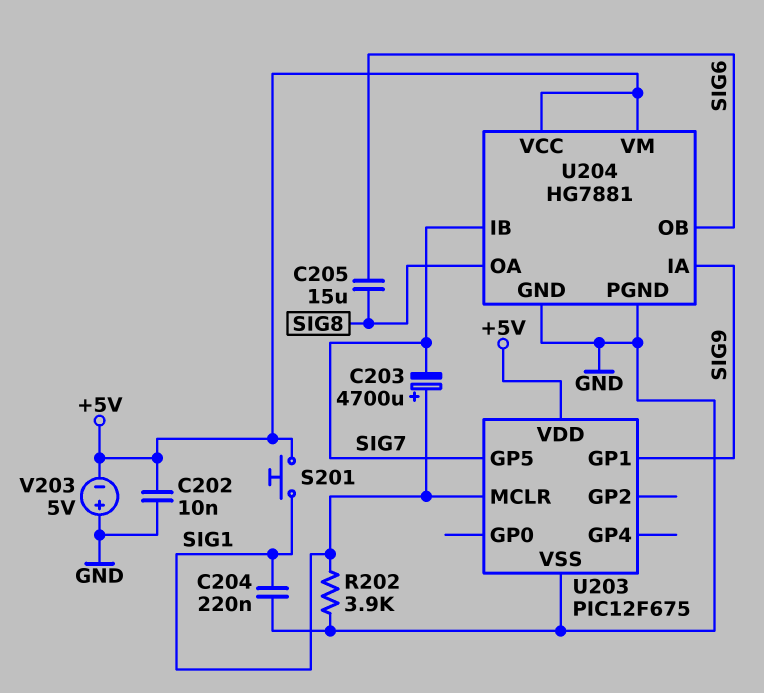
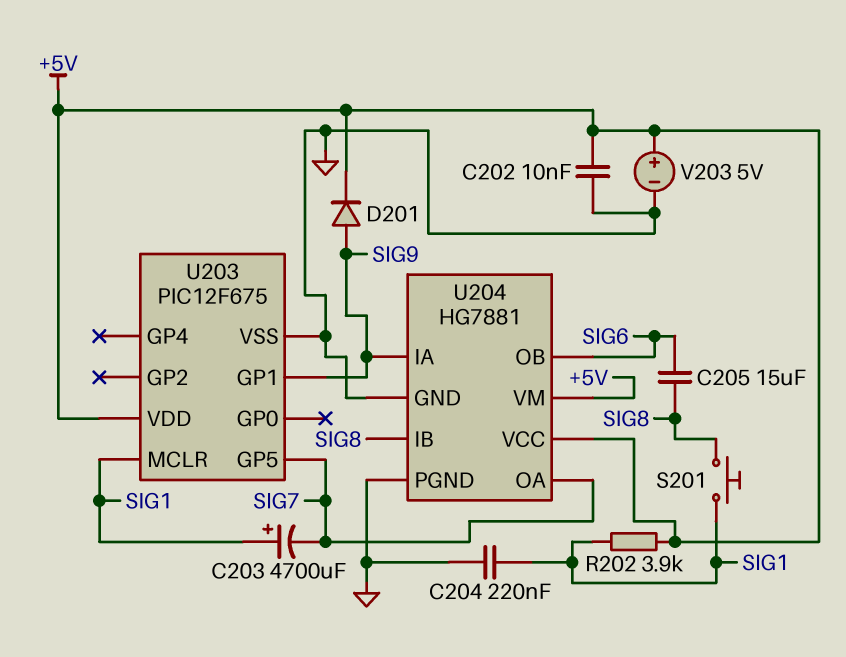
D201: none -> diode (A SIG9, K +5V)
R202: 3.9k (GND, SIG1) -> 3.9k (+5V, SIG1)
S201: button (+5V, SIG1) -> button (SIG1, SIG8)
U204 pin IB: SIG7 -> SIG8
U204 pin OA: SIG8 -> SIG7
V203: 5V (plus GND, minus +5V) -> 5V (plus +5V, minus GND)

